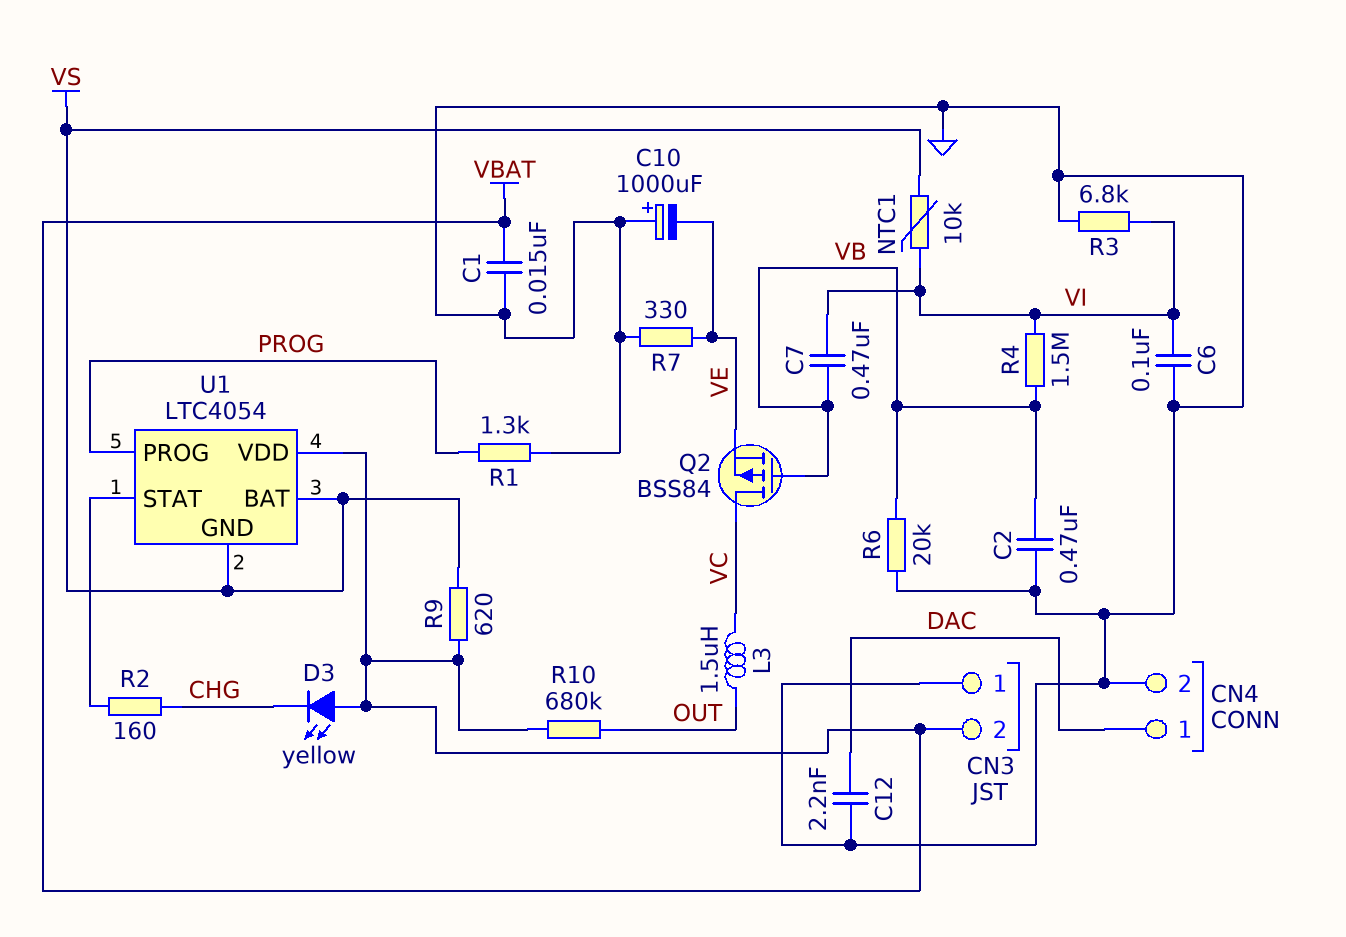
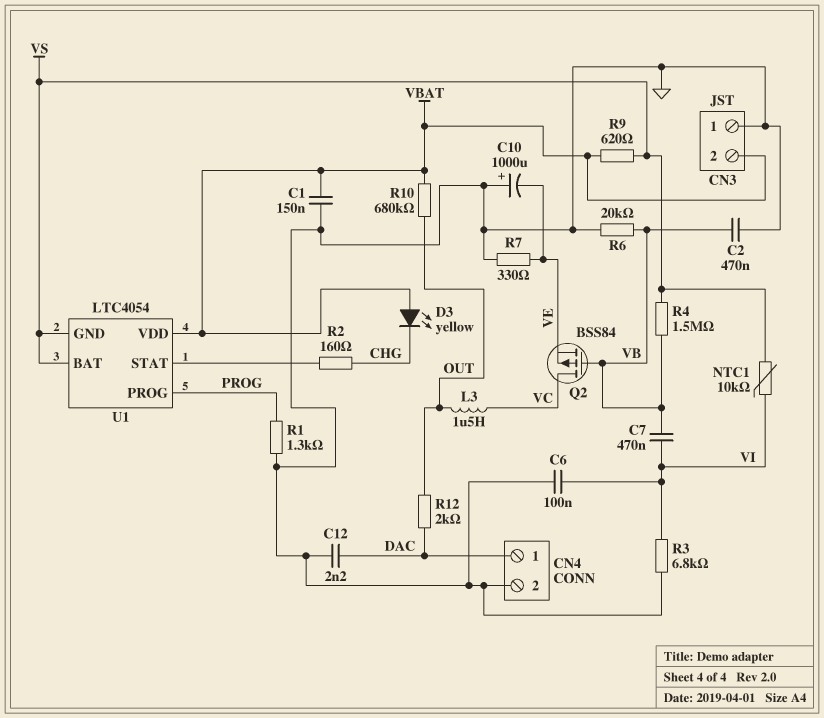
C1: 15nF (GND, VBAT) -> 150nF (GND, VBAT)
R4: 1.5M (VB, VI) -> 1.5M (VB, VS)
R12: none -> 2k (DAC, OUT)

